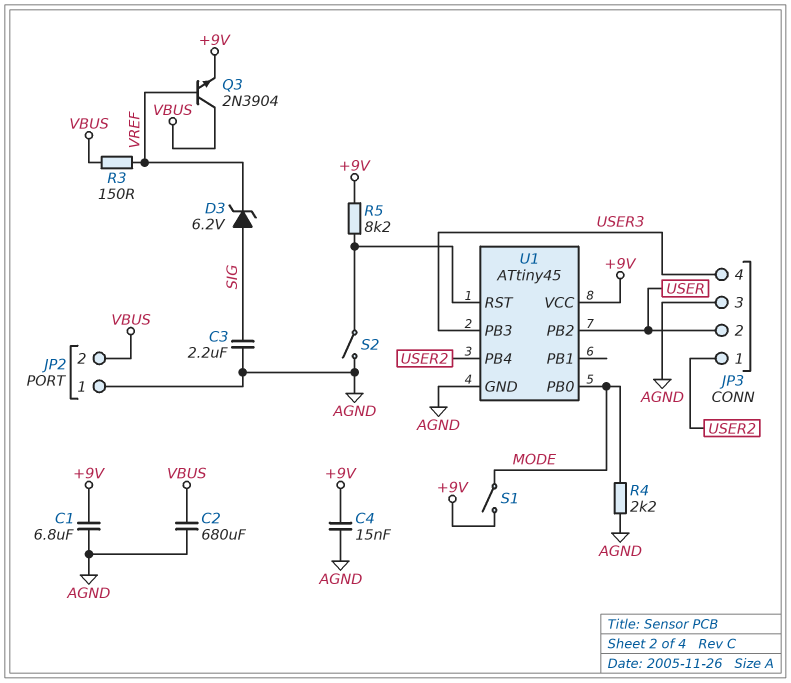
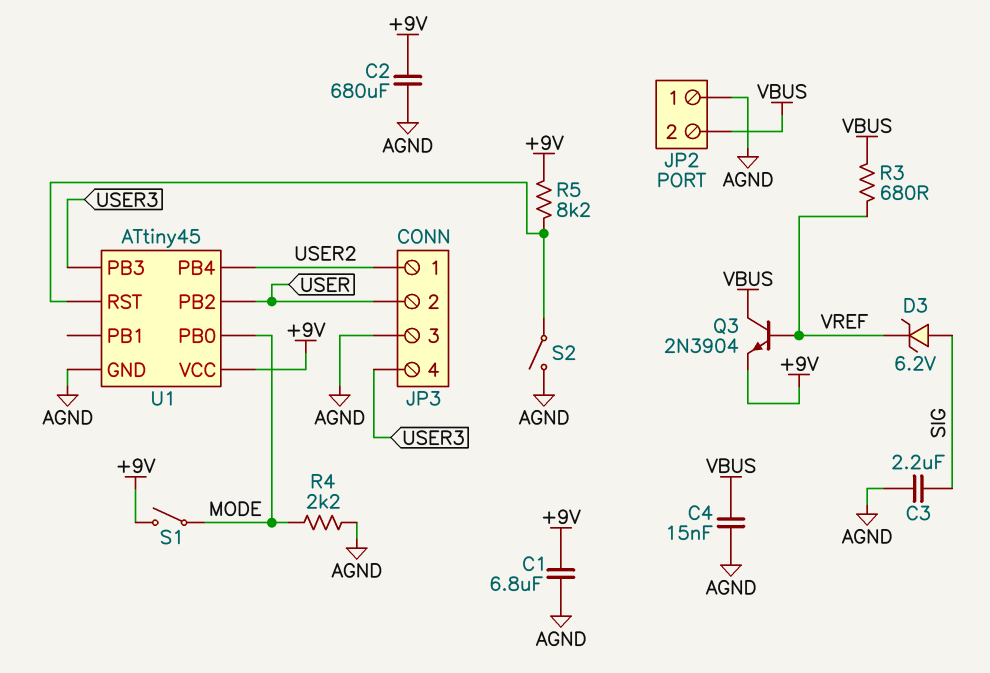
C2: 680uF (AGND, VBUS) -> 680uF (+9V, AGND)
C4: 15nF (+9V, AGND) -> 15nF (AGND, VBUS)
R3: 150 (VBUS, VREF) -> 680 (VBUS, VREF)

